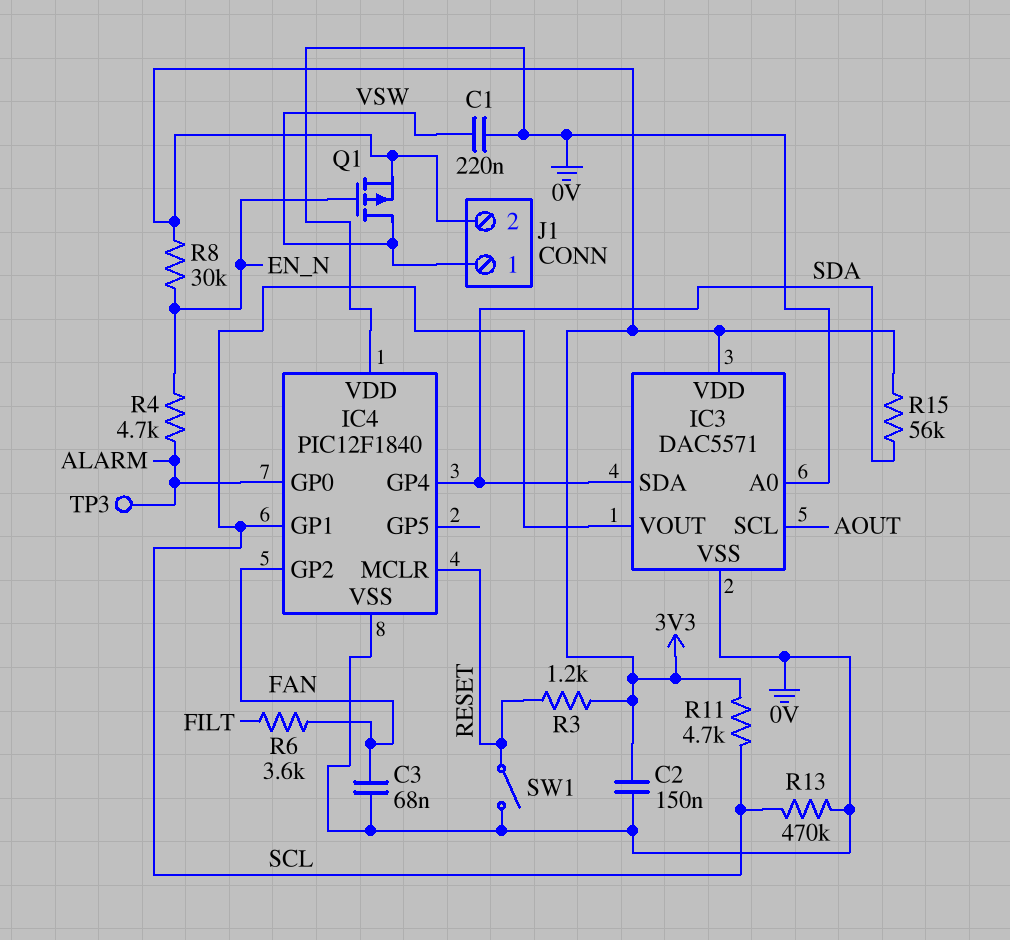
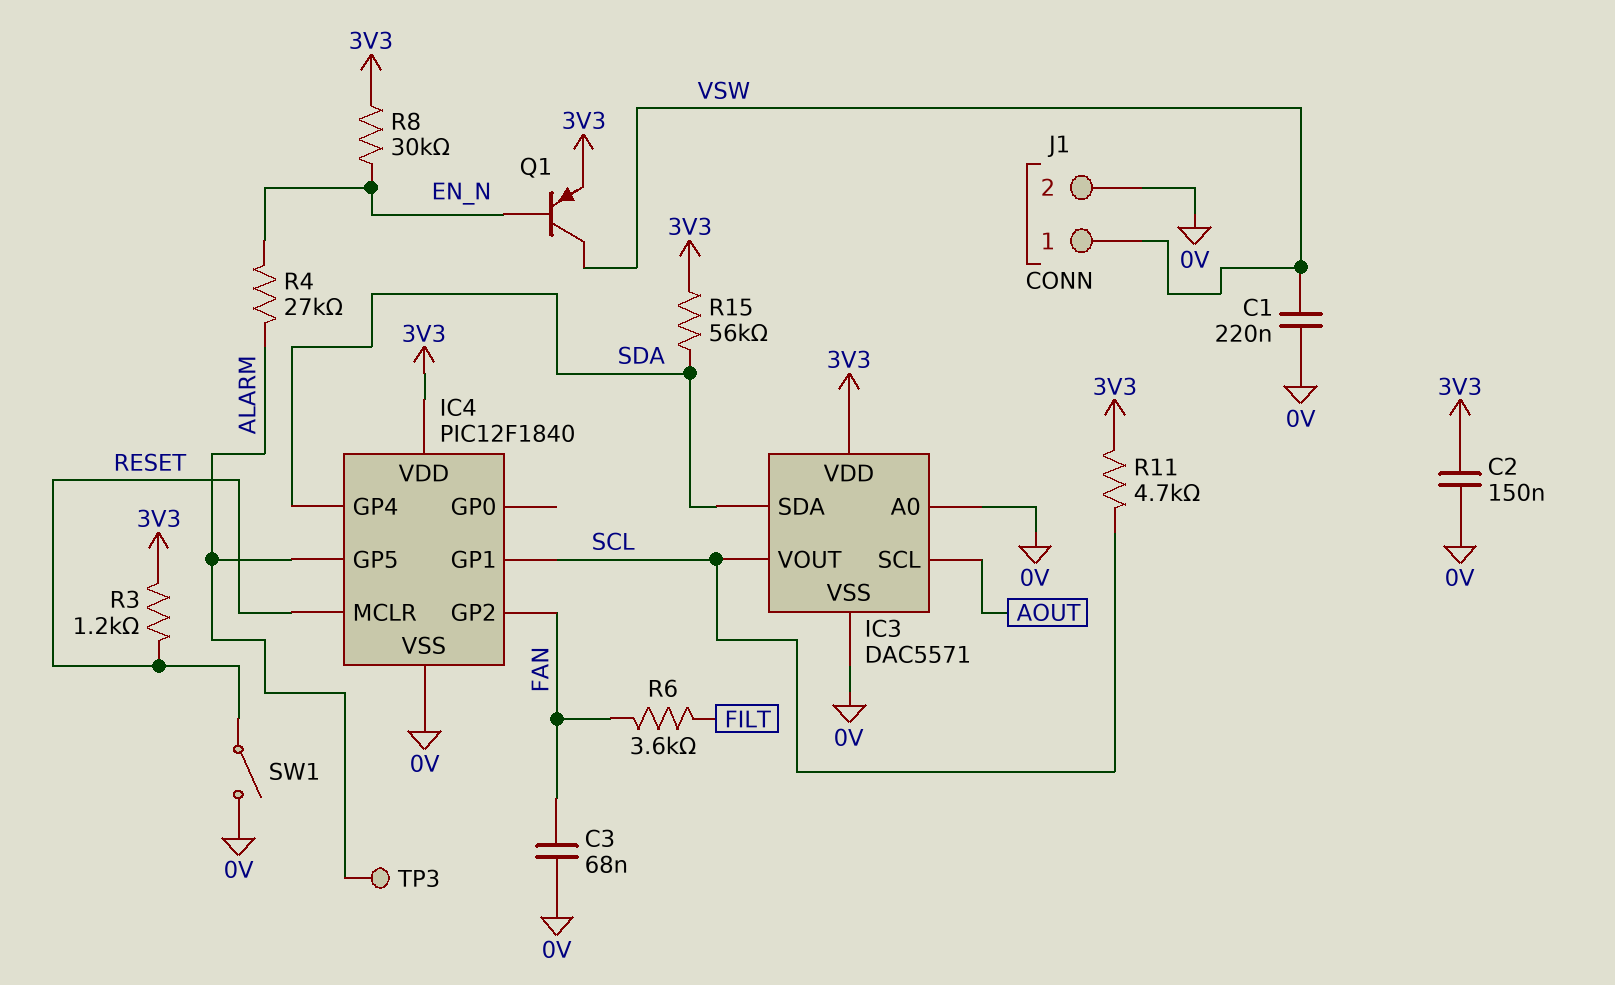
IC4 pin GP0: ALARM -> none
IC4 pin GP5: none -> ALARM
IC4 pin VDD: 0V -> 3V3
J1 pin 2: 3V3 -> 0V
Q1: PMOS (G EN_N, D VSW, S 3V3) -> PNP (B EN_N, C VSW, E 3V3)
R4: 4.7k (ALARM, EN_N) -> 27k (ALARM, EN_N)
R13: 470k (0V, SCL) -> none

